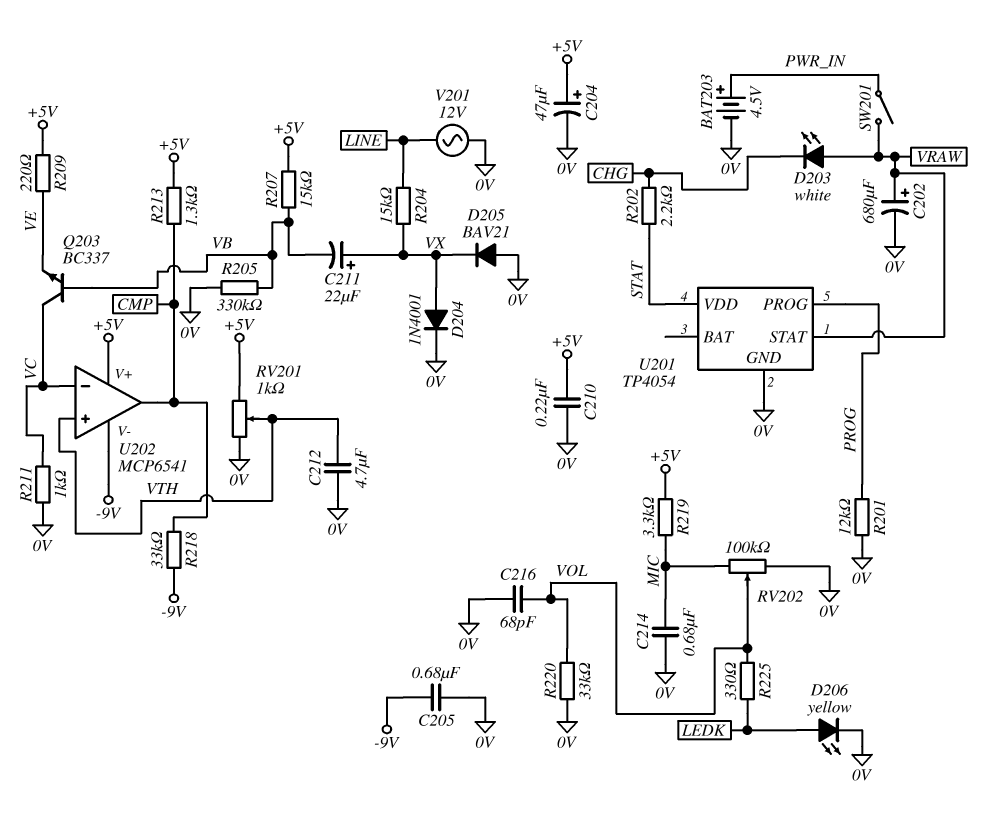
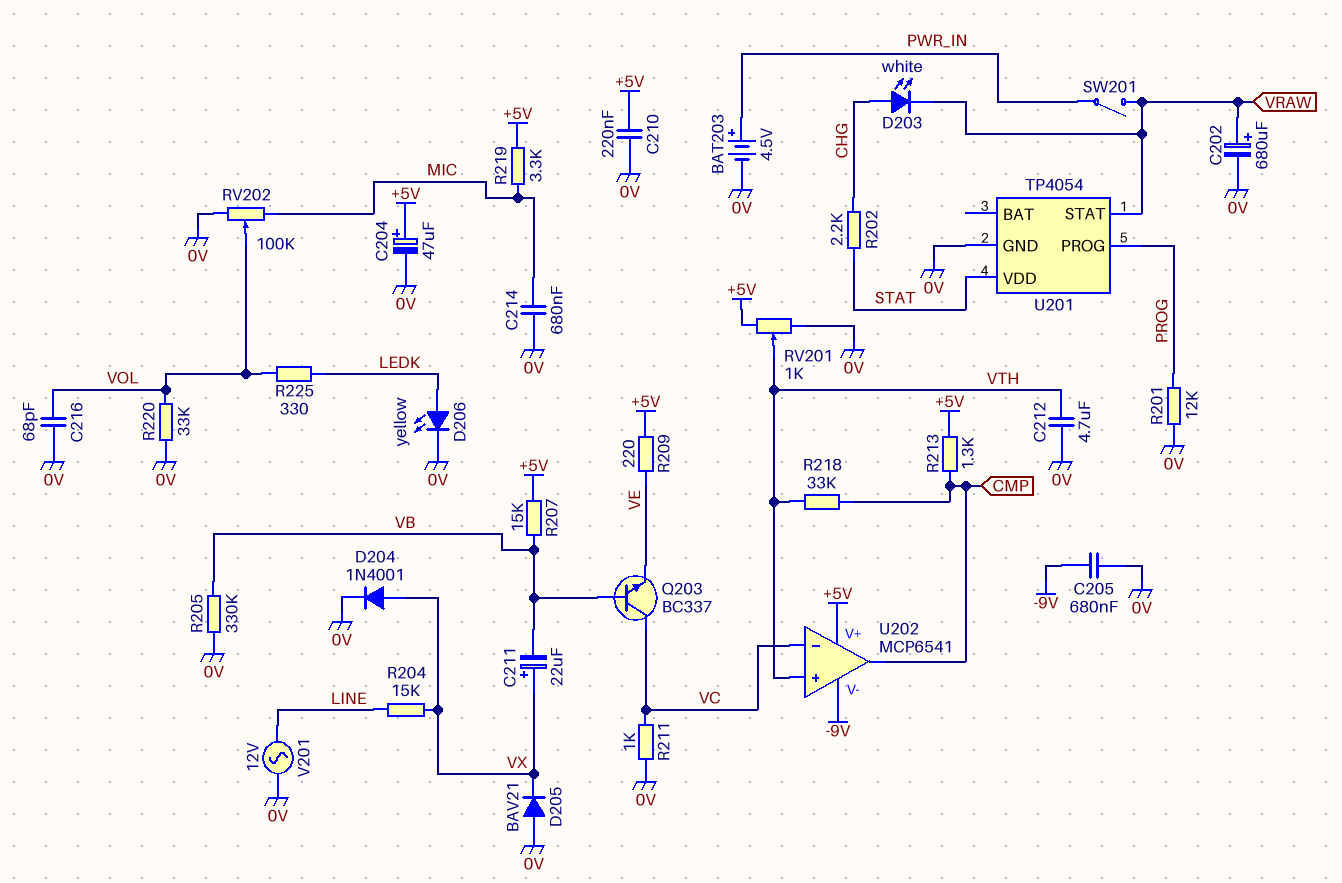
D203: LED white (A VRAW, K CHG) -> LED white (A CHG, K VRAW)
R218: 33k (-9V, CMP) -> 33k (CMP, VTH)

